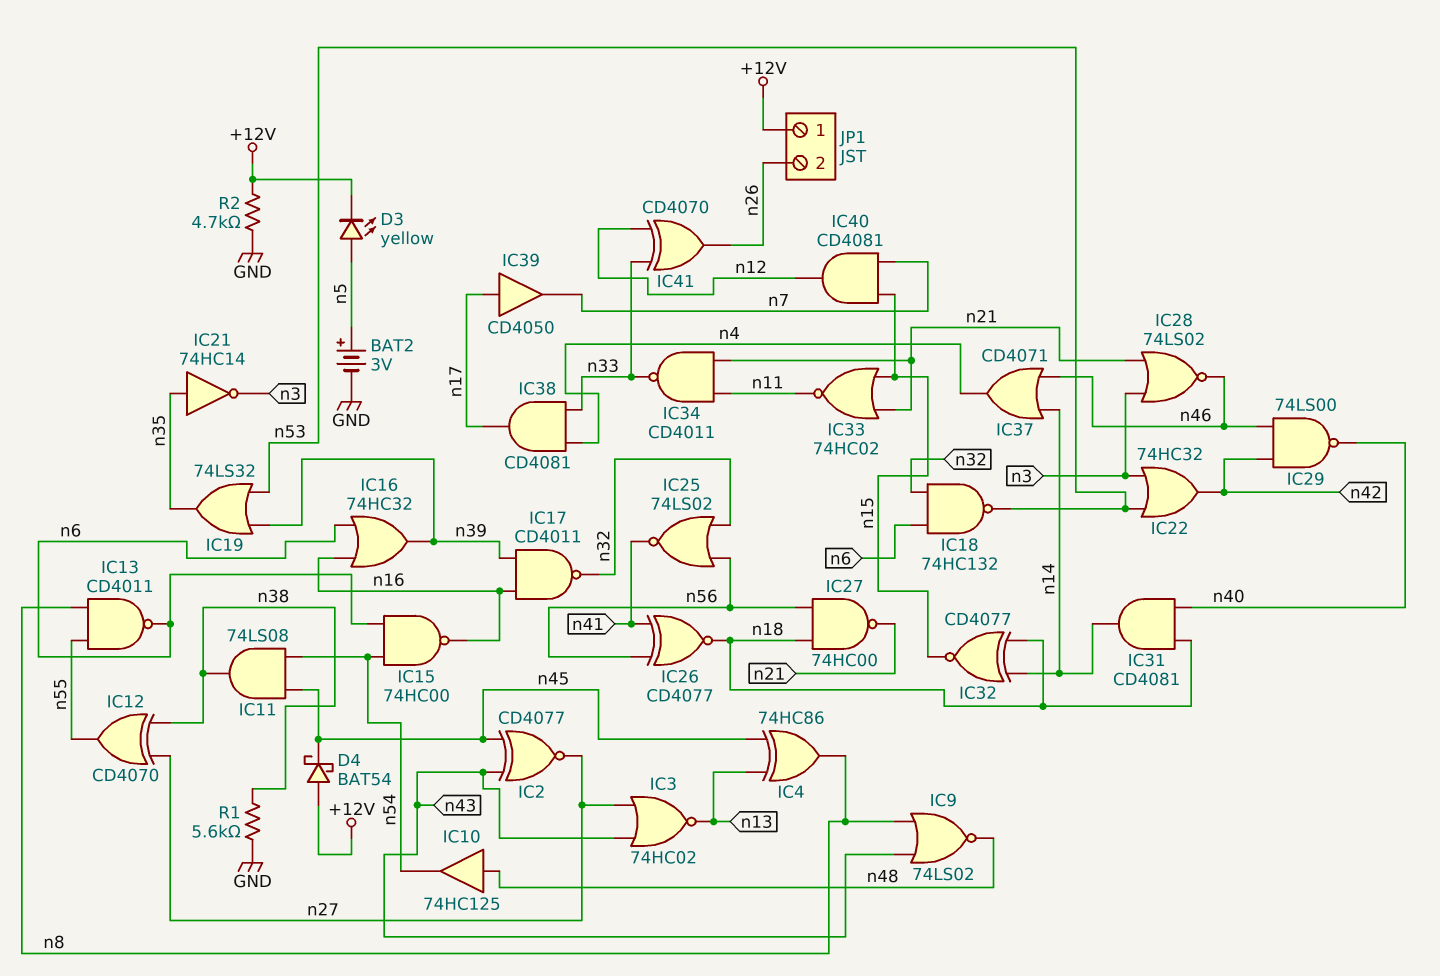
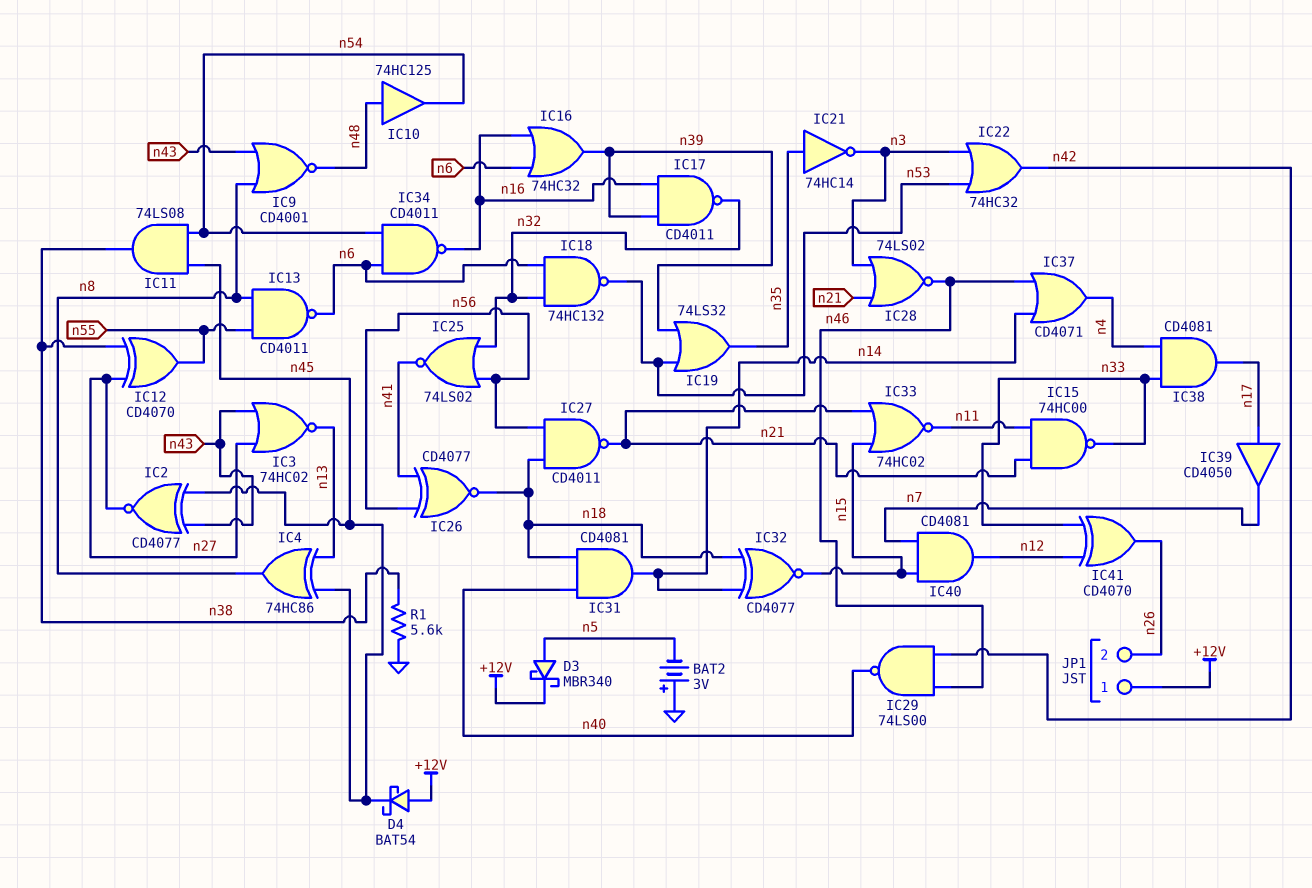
BAT2: 3V (plus n5, minus GND) -> 3V (plus GND, minus n5)
D3: LED yellow (A n5, K +12V) -> schottky MBR340 (A n5, K +12V)
IC9: NOR 74LS02 (in n8, in n43, out n48) -> NOR CD4001 (in n8, in n43, out n48)
IC15: NAND 74HC00 (in n6, in n54, out n16) -> NAND 74HC00 (in n11, in n21, out n33)
IC27: NAND 74HC00 (in n18, in n56, out n21) -> NAND CD4011 (in n18, in n56, out n21)
IC34: NAND CD4011 (in n11, in n21, out n33) -> NAND CD4011 (in n6, in n54, out n16)
R2: 4.7k (+12V, GND) -> none

